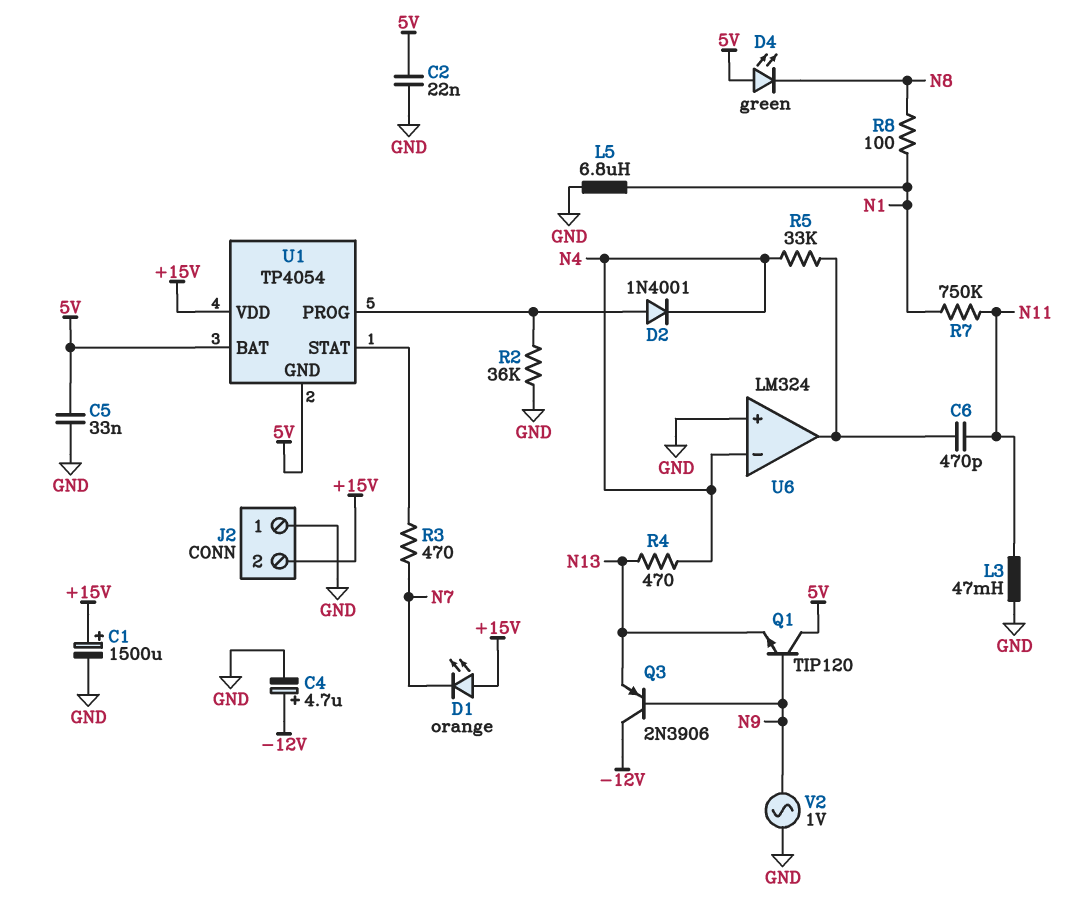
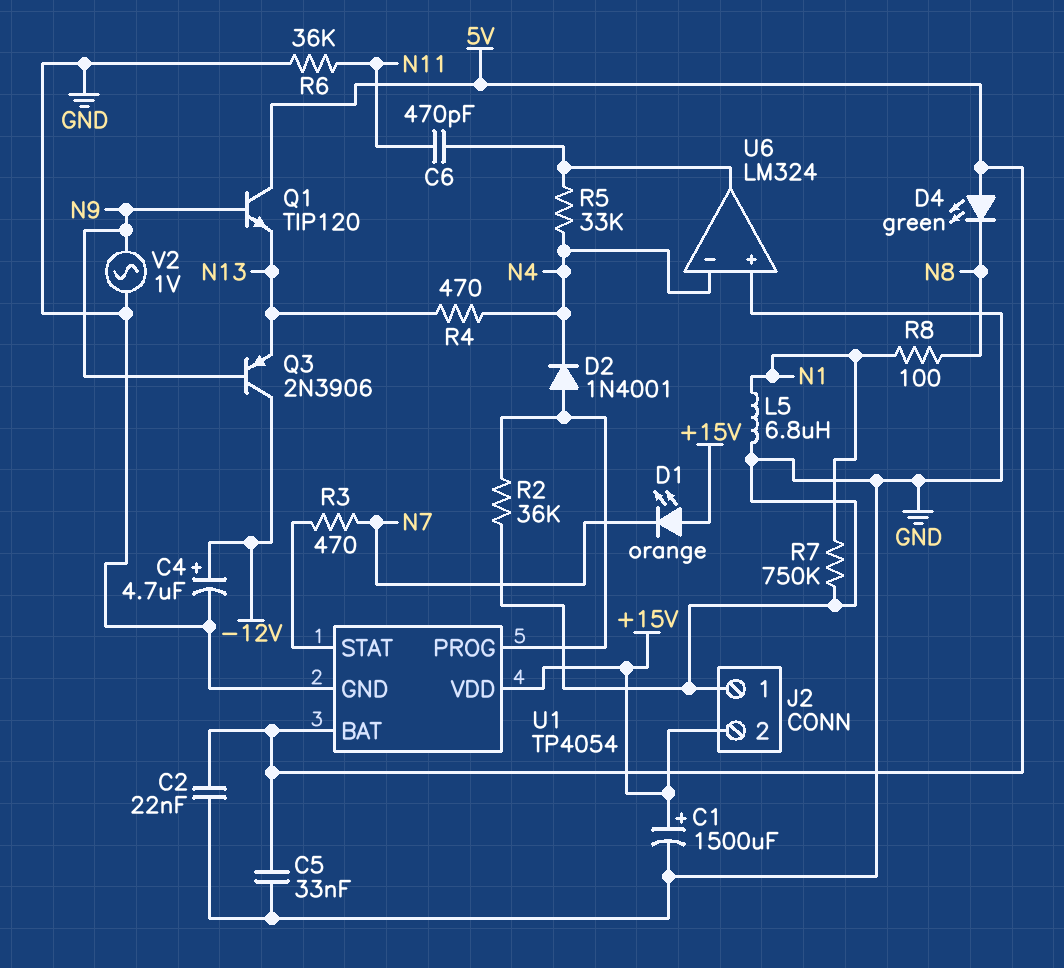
L3: 47mH (GND, N11) -> none
R6: none -> 36k (GND, N11)
R7: 750k (N1, N11) -> 750k (GND, N1)
U1 pin GND: 5V -> GND

